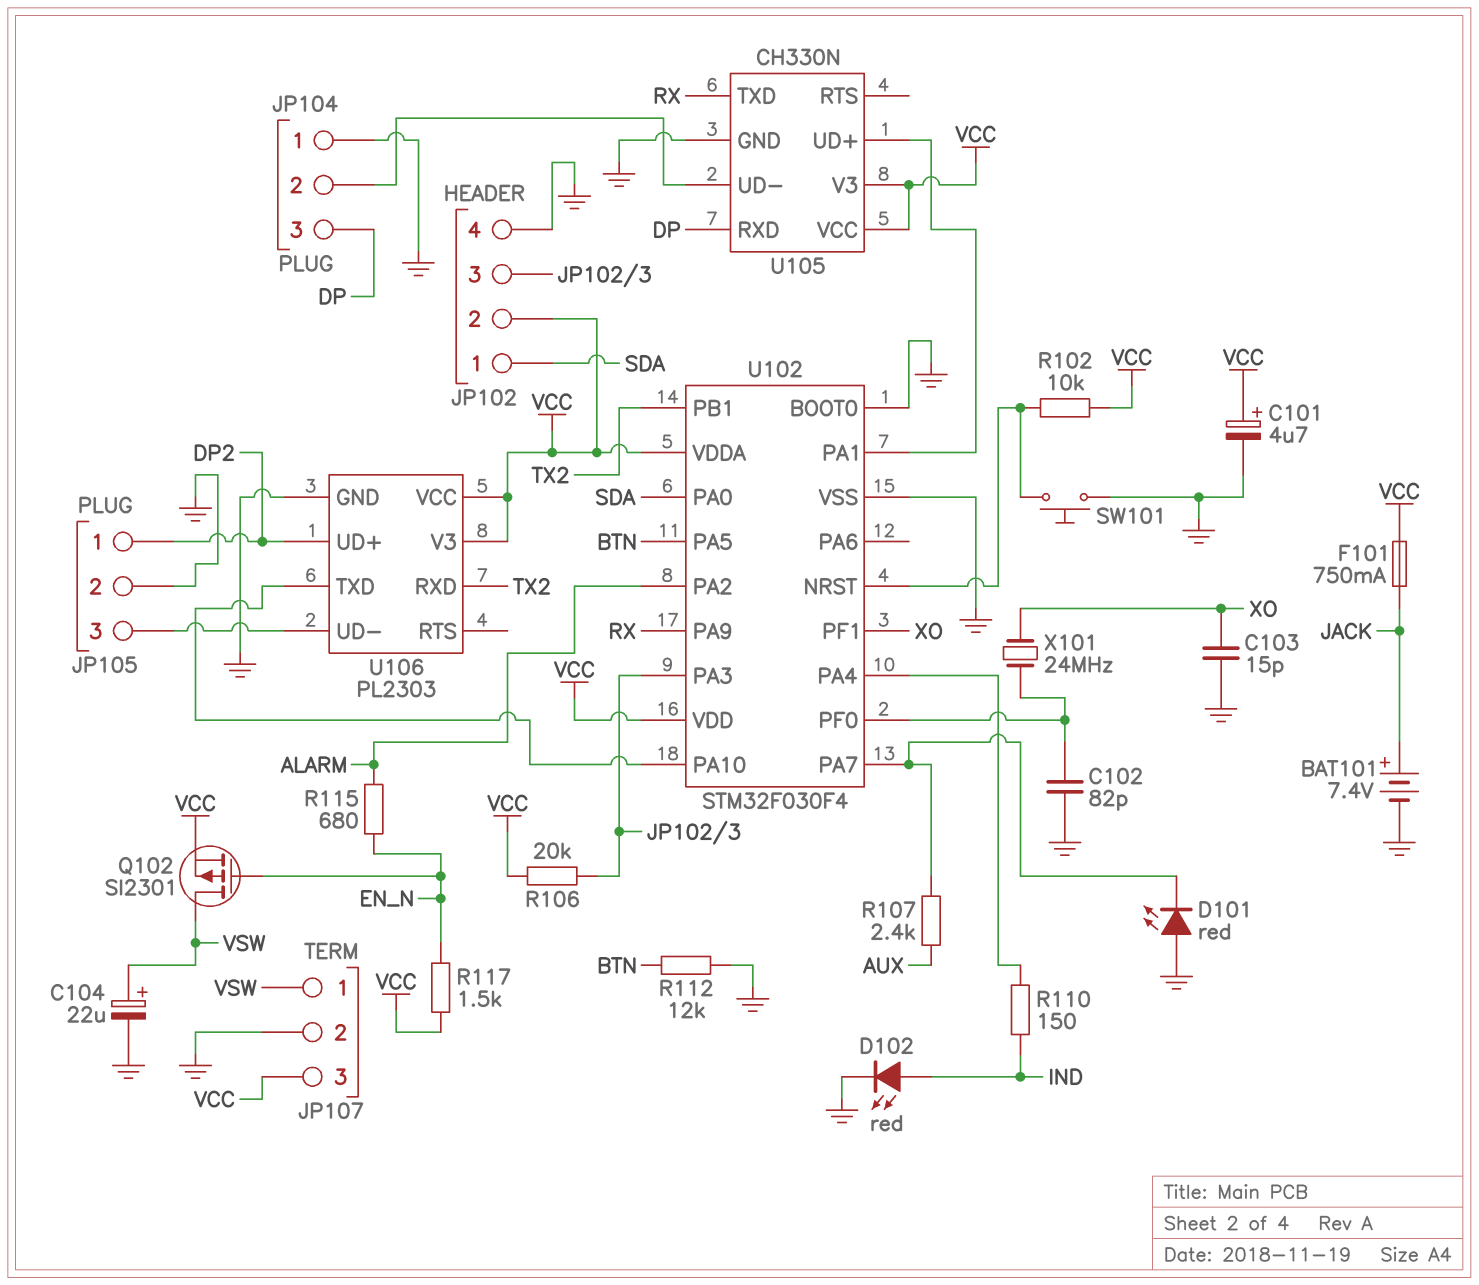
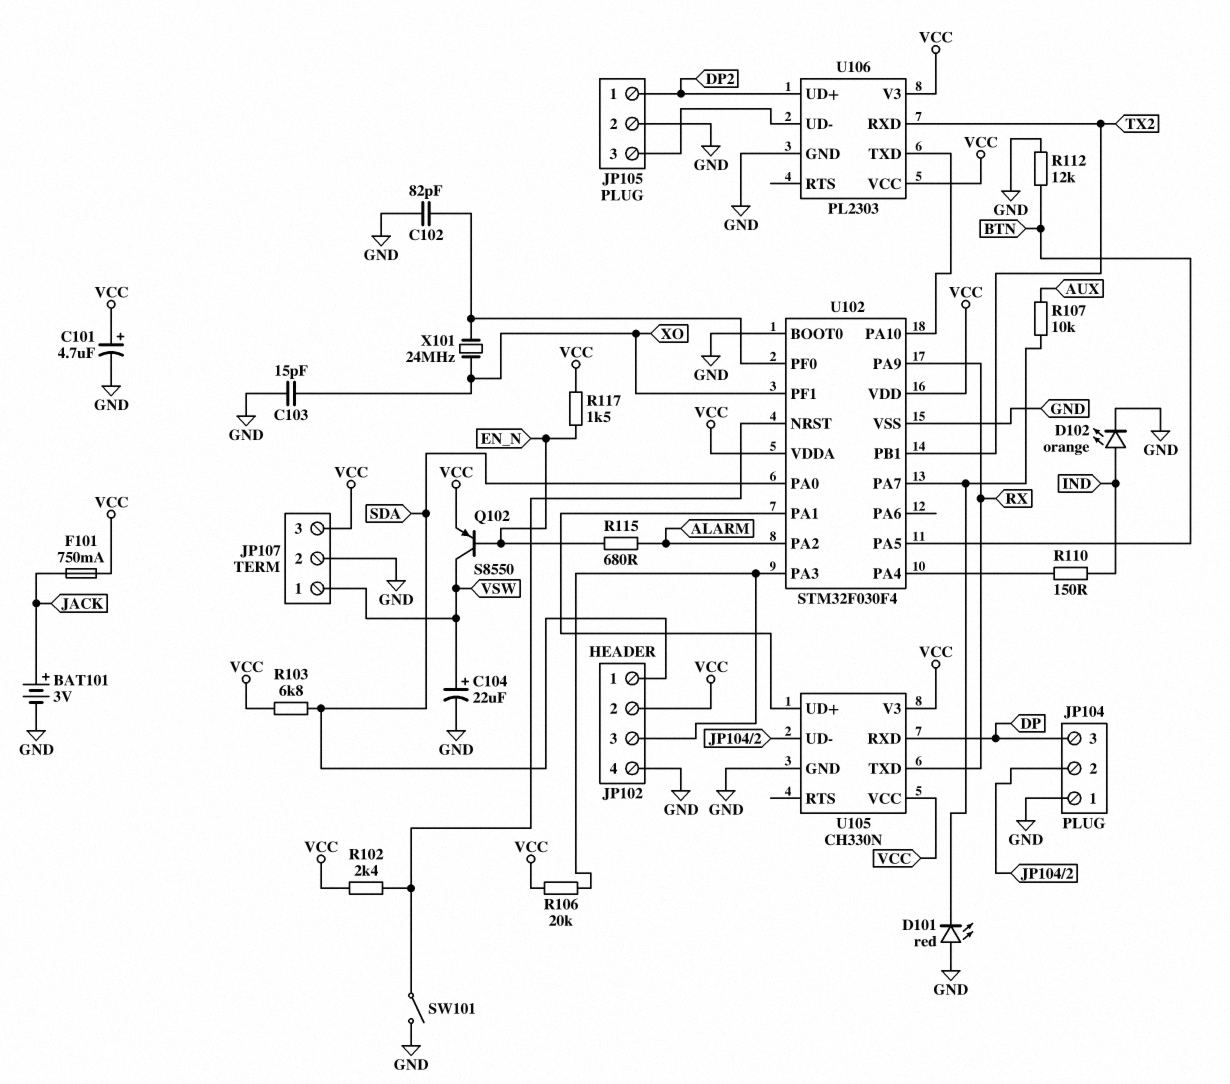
BAT101: 7.4V (plus JACK, minus GND) -> 3V (plus JACK, minus GND)
D102: LED red (A IND, K GND) -> LED orange (A IND, K GND)
Q102: PMOS SI2301 (G EN_N, D VSW, S VCC) -> PNP S8550 (B EN_N, C VSW, E VCC)
R102: 10k (U102/NRST, VCC) -> 2.4k (U102/NRST, VCC)
R103: none -> 6.8k (SDA, VCC)
R107: 2.4k (AUX, U102/PA7) -> 10k (AUX, U102/PA7)
SW101: button (GND, U102/NRST) -> switch (GND, U102/NRST)

